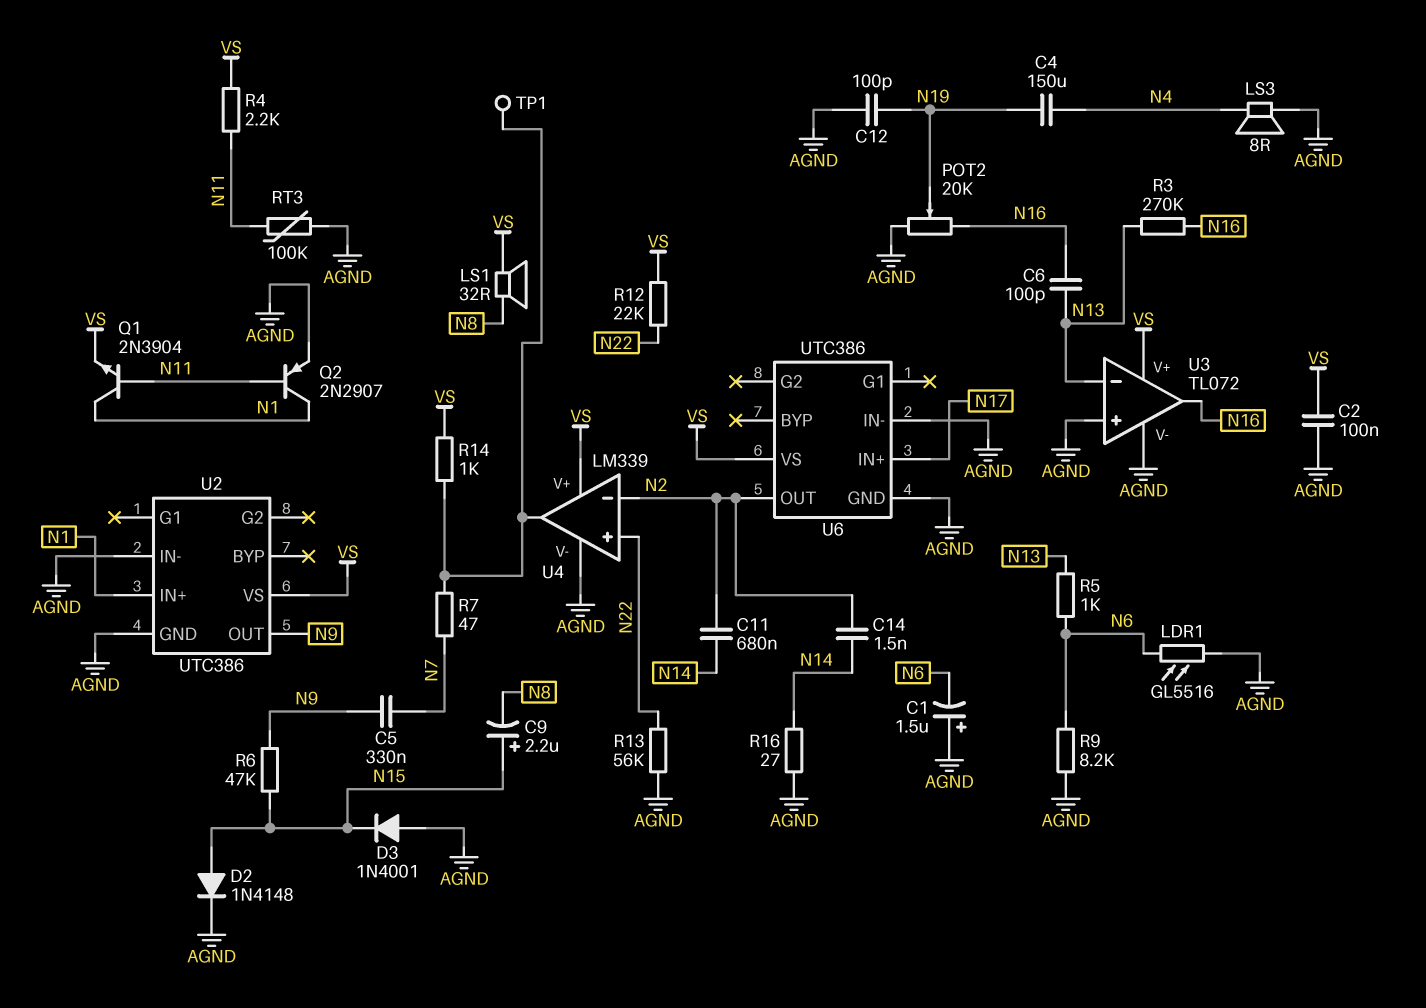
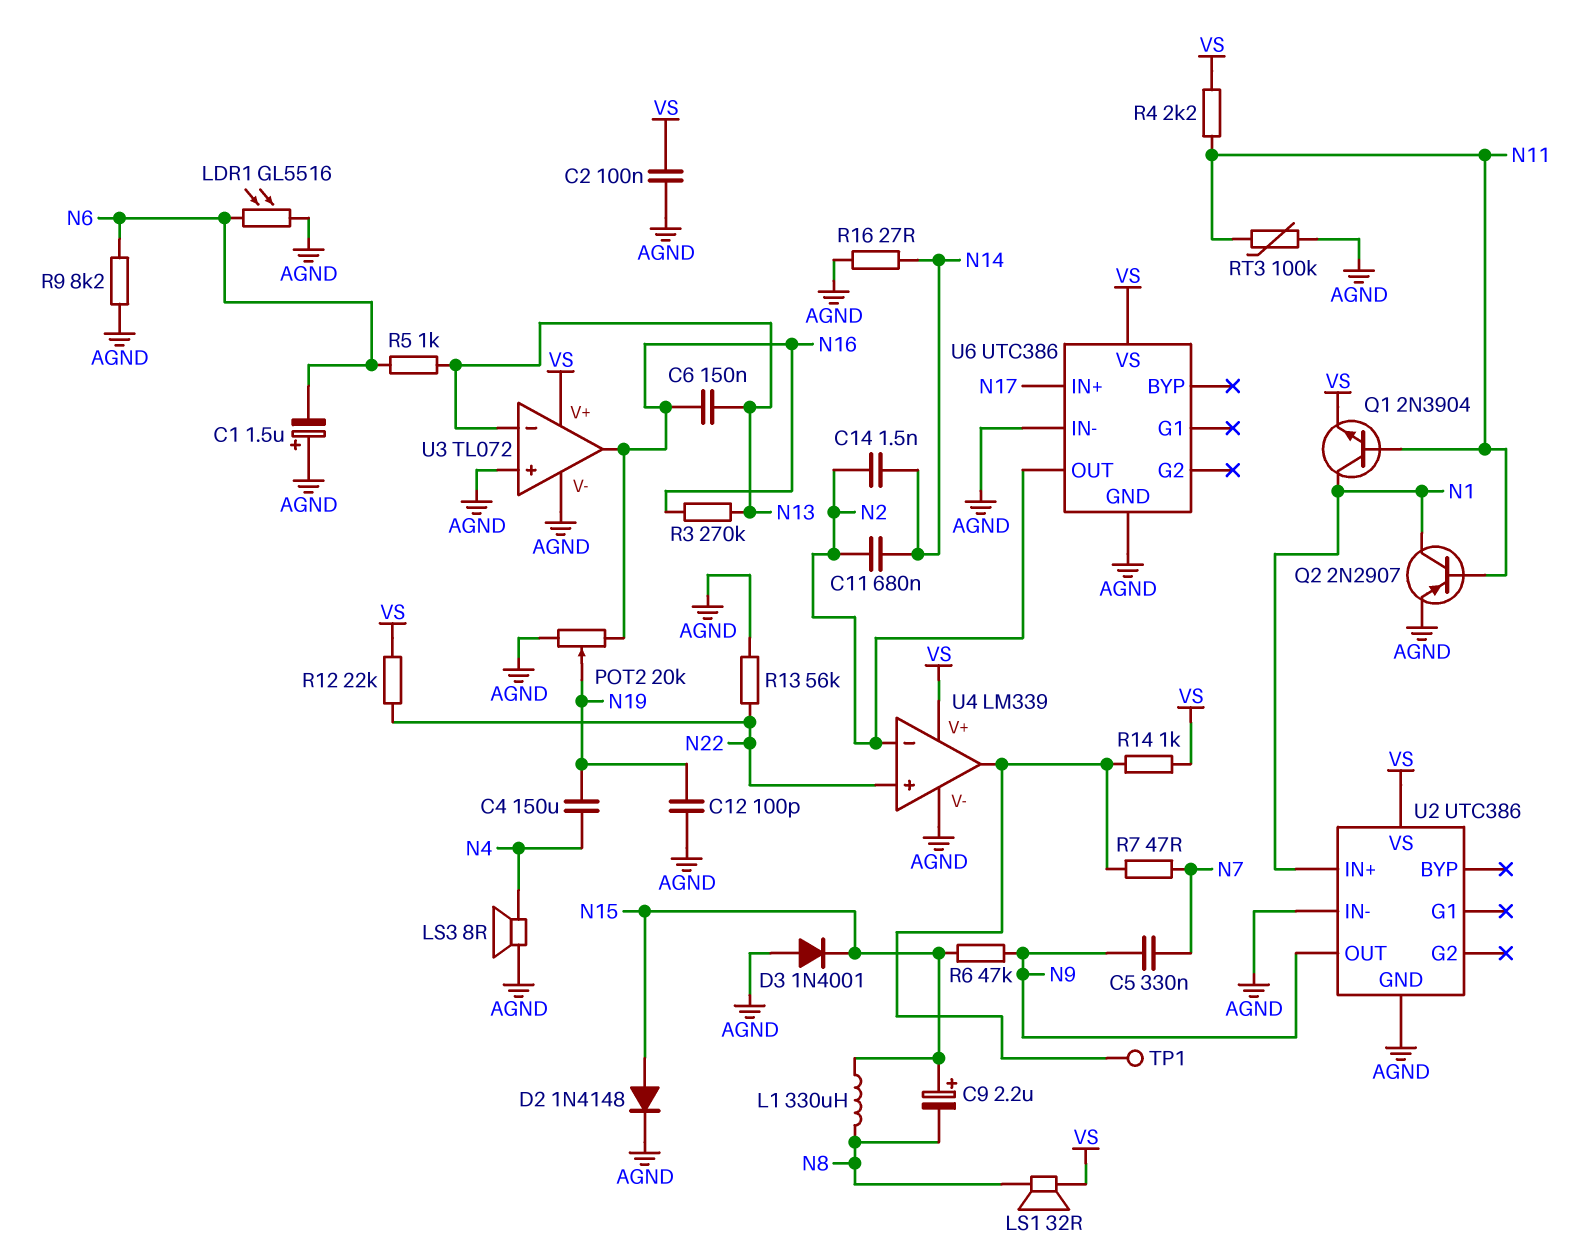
C6: 100pF (N13, N16) -> 150nF (N13, N16)
L1: none -> 330uH (N8, N15)

